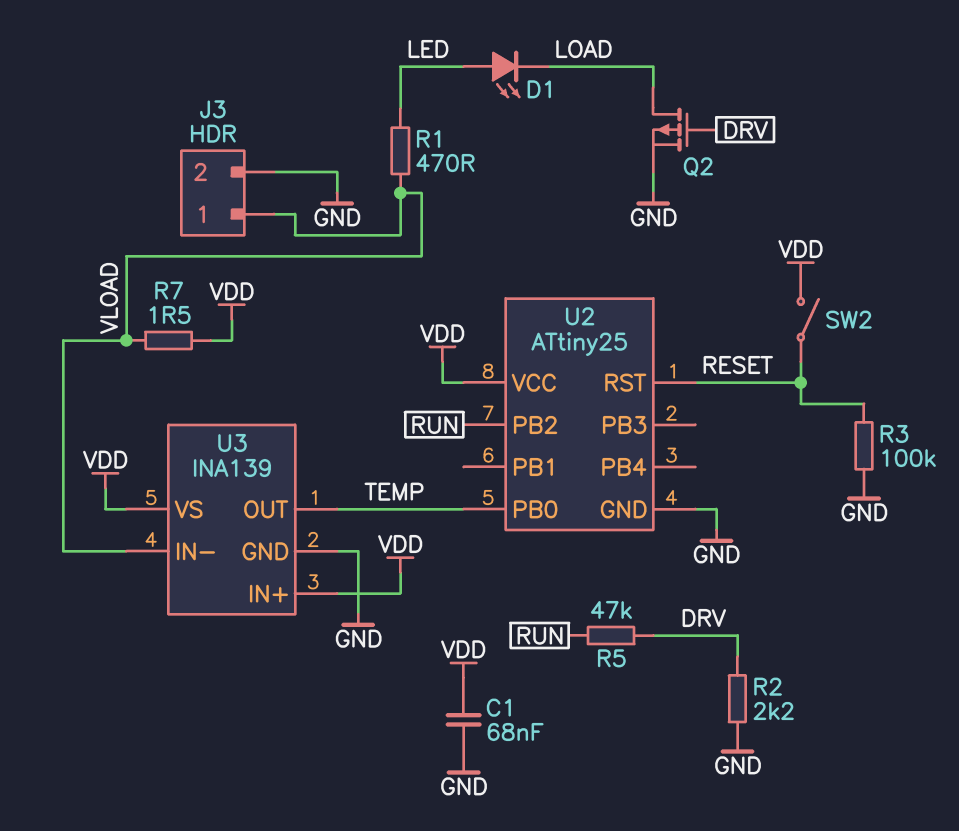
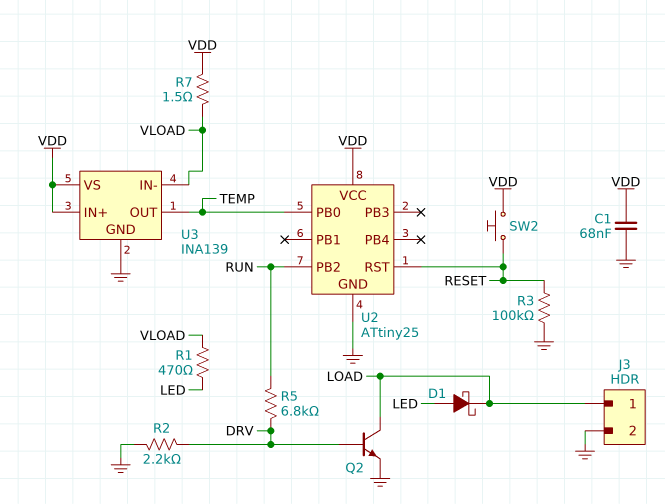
D1: LED (A LED, K LOAD) -> schottky (A LED, K LOAD)
J3 pin 1: VLOAD -> LOAD
Q2: PMOS (G DRV, D LOAD, S GND) -> NPN (B DRV, C LOAD, E GND)
R5: 47k (DRV, RUN) -> 6.8k (DRV, RUN)
SW2: switch (RESET, VDD) -> button (RESET, VDD)

